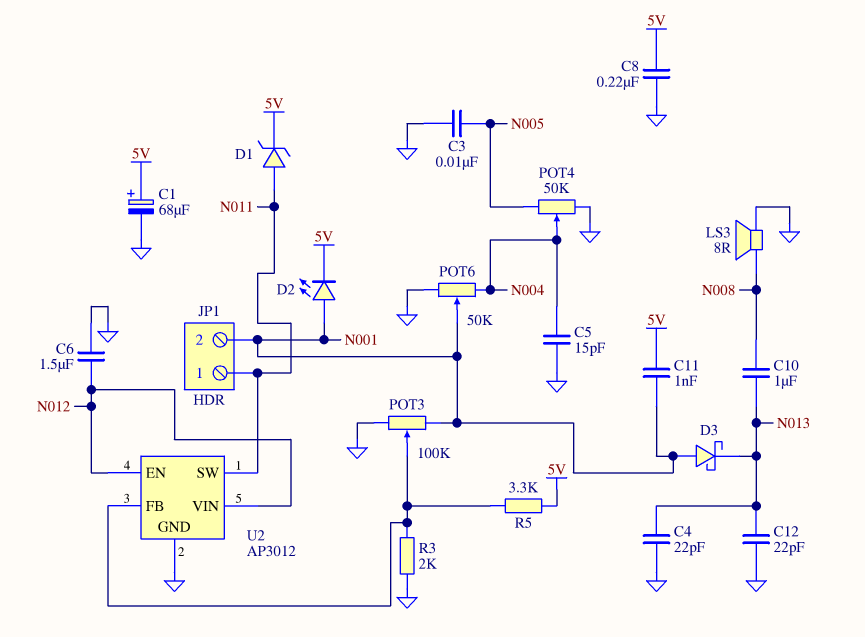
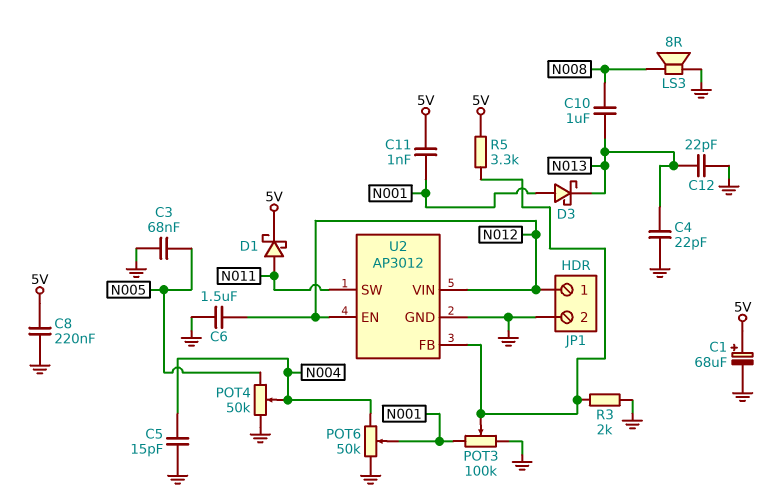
C3: 10nF (GND, N005) -> 68nF (GND, N005)
D1: zener (A N011, K 5V) -> schottky (A N011, K 5V)
D2: LED (A N001, K 5V) -> none
JP1 pin 1: N011 -> N012
JP1 pin 2: N001 -> GND

